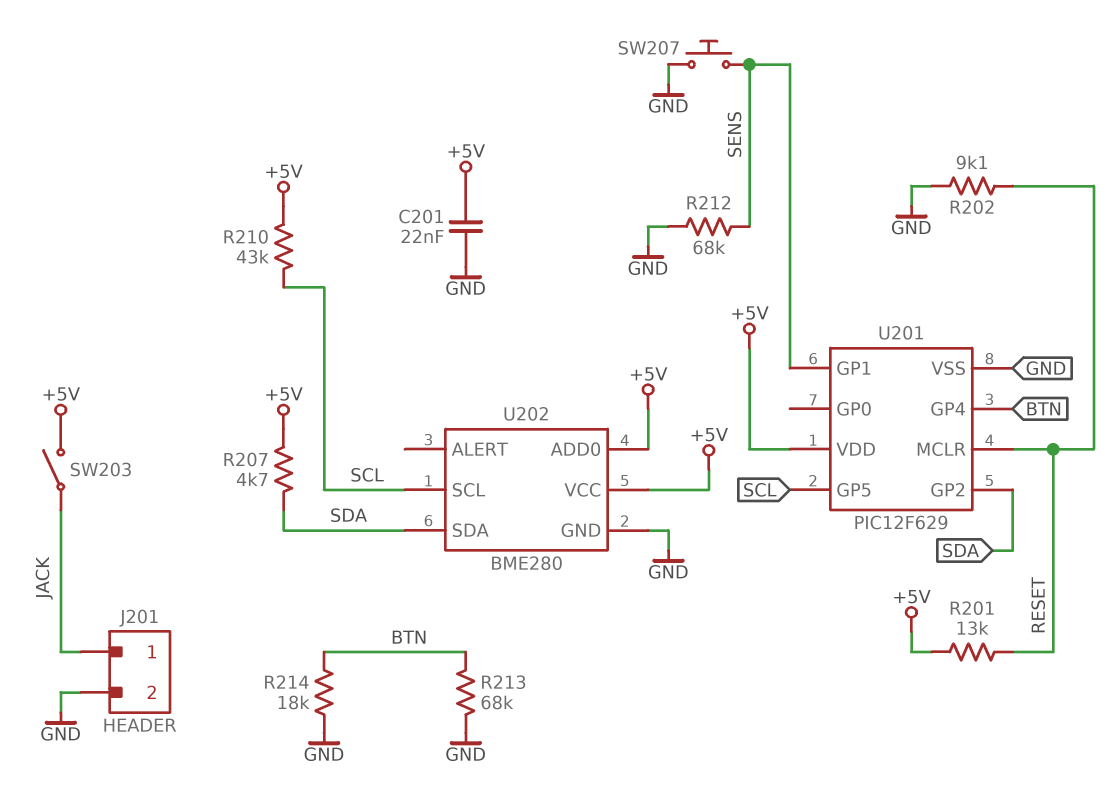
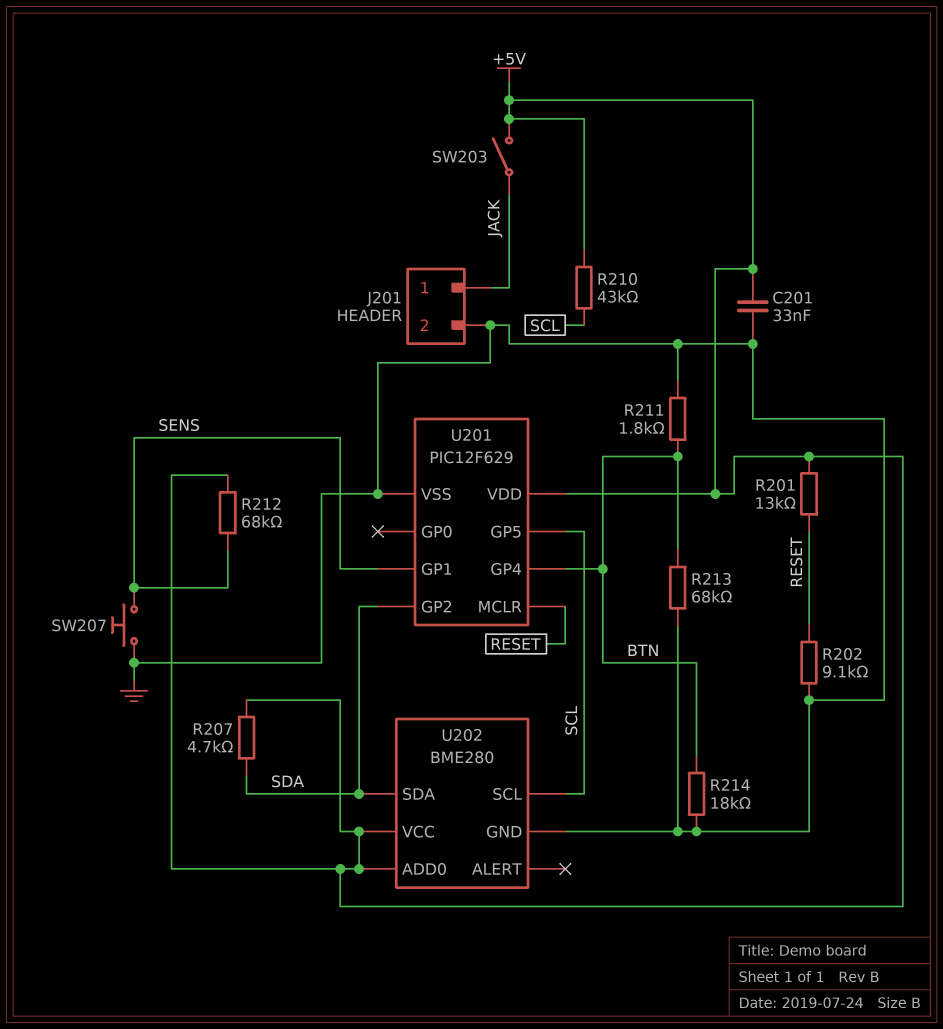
C201: 22nF (+5V, GND) -> 33nF (+5V, GND)
R211: none -> 1.8k (BTN, GND)
R212: 68k (GND, SENS) -> 68k (+5V, SENS)

